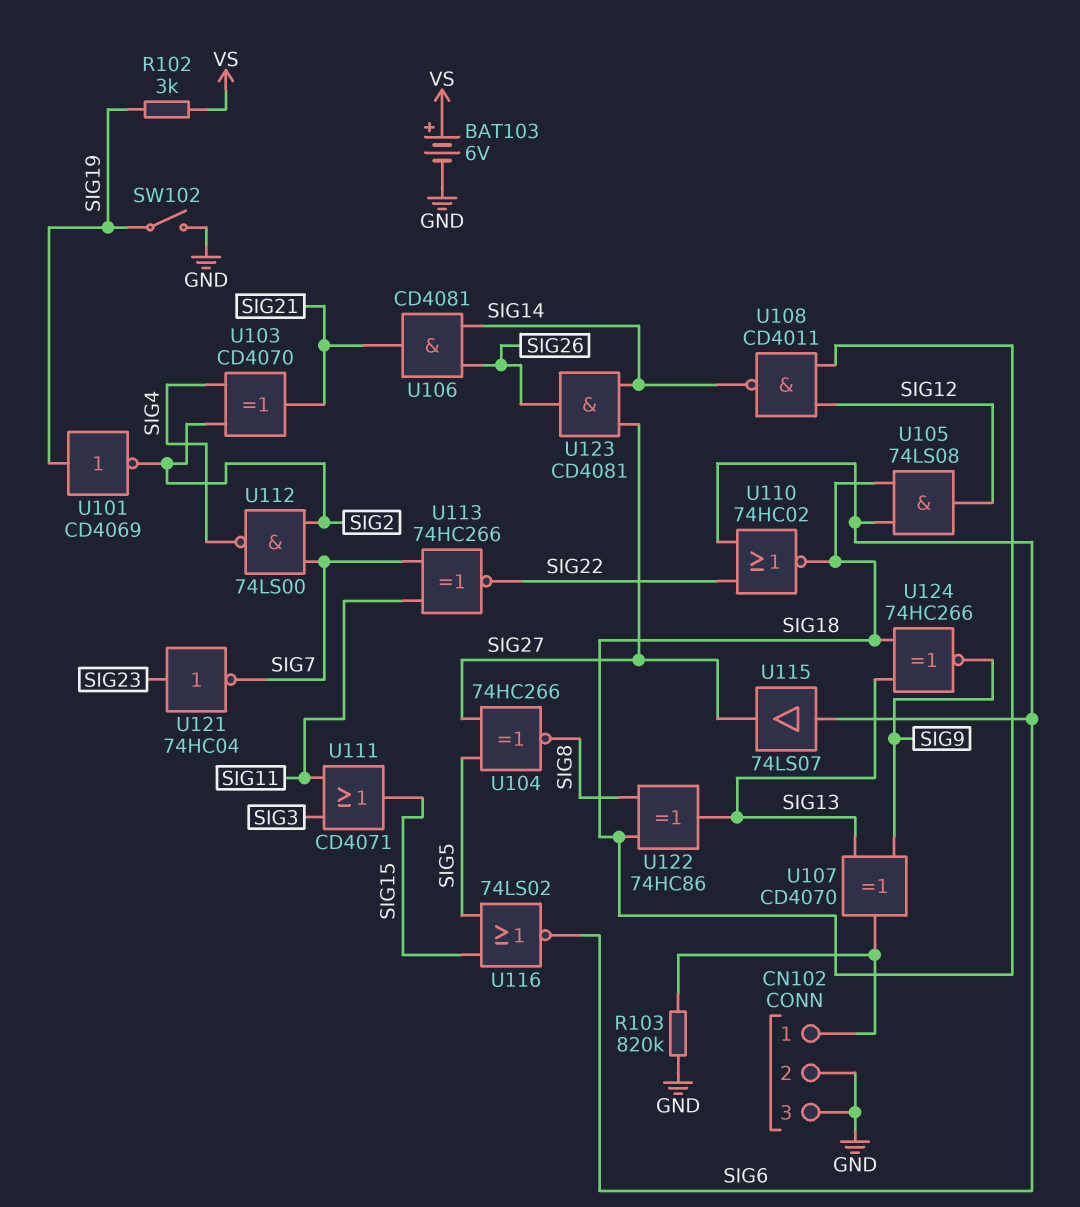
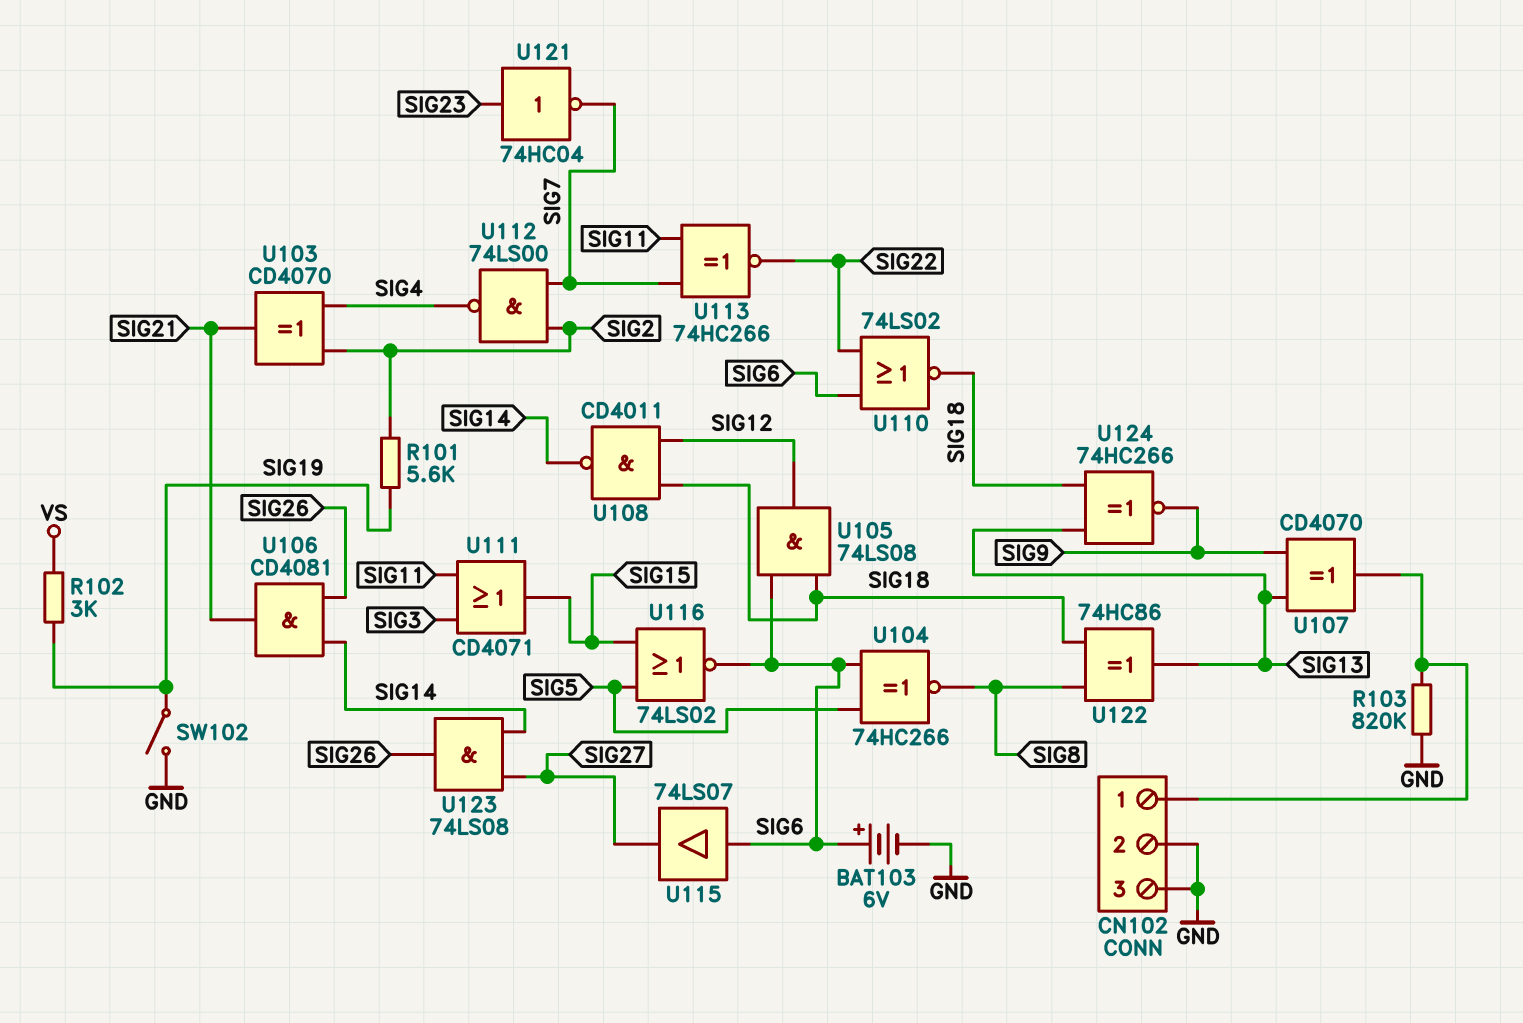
BAT103: 6V (plus VS, minus GND) -> 6V (plus SIG6, minus GND)
R101: none -> 5.6k (SIG2, SIG19)
U101: NOT CD4069 (in SIG19, out SIG2) -> none
U104: XNOR 74HC266 (in SIG5, in SIG27, out SIG8) -> XNOR 74HC266 (in SIG5, in SIG6, out SIG8)
U110: NOR 74HC02 (in SIG6, in SIG22, out SIG18) -> NOR 74LS02 (in SIG6, in SIG22, out SIG18)
U123: AND CD4081 (in SIG14, in SIG27, out SIG26) -> AND 74LS08 (in SIG14, in SIG27, out SIG26)

